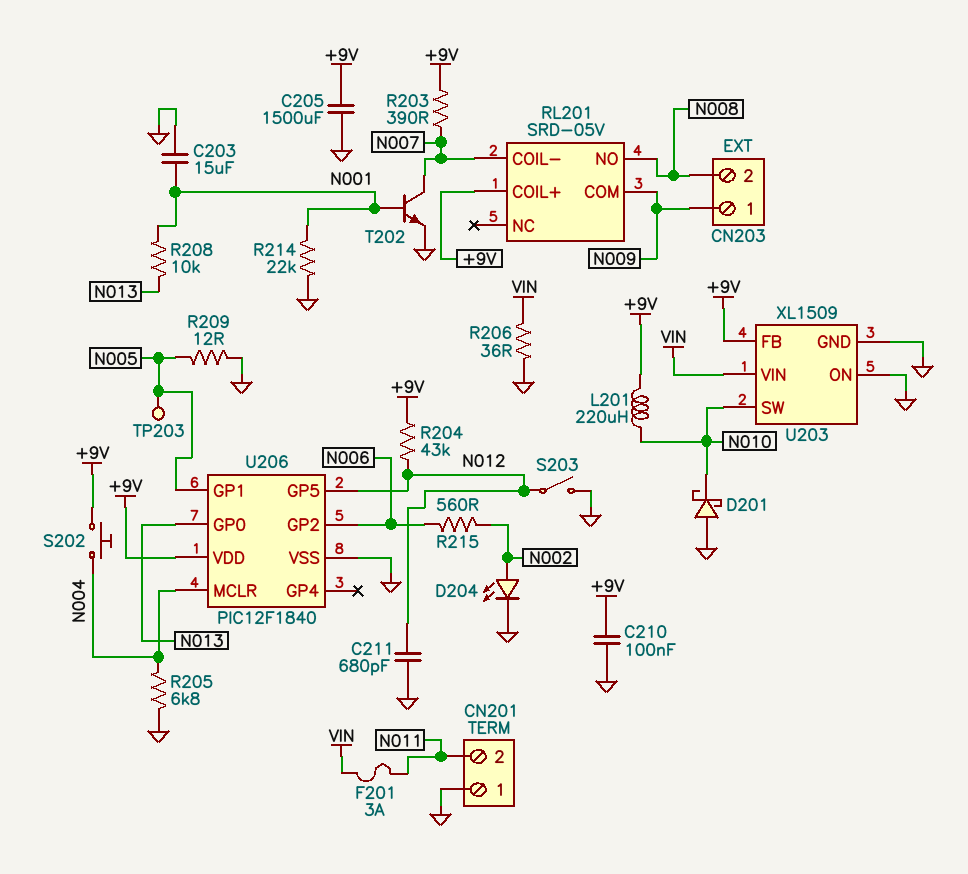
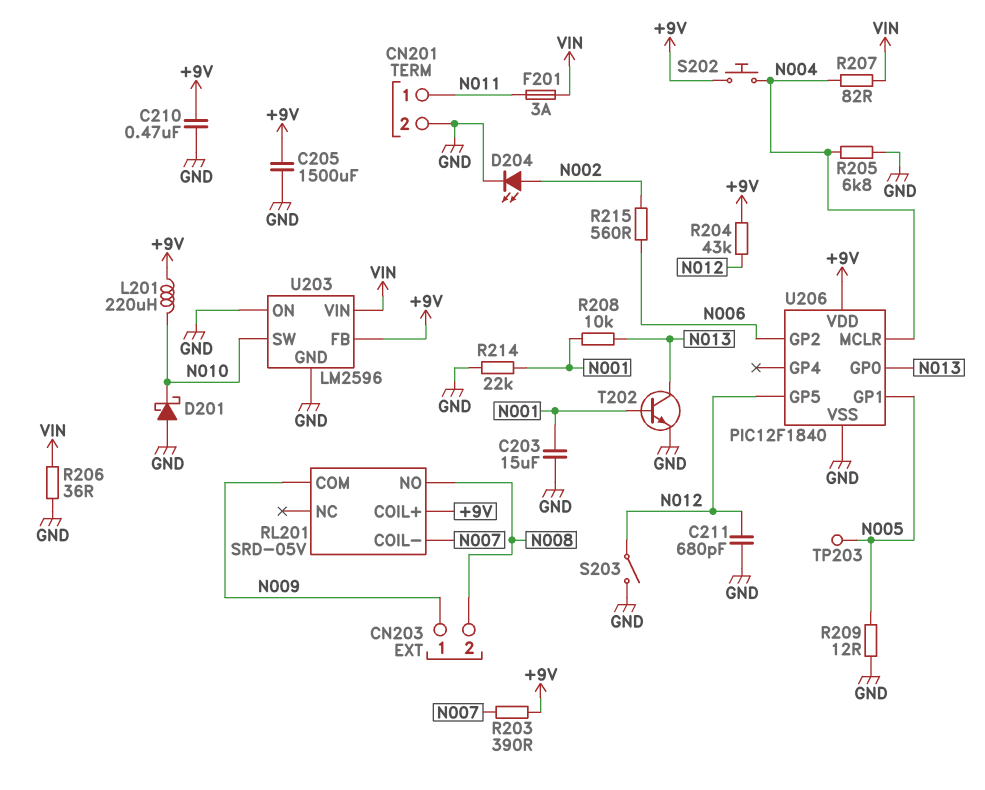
C210: 100nF (+9V, GND) -> 470nF (+9V, GND)
CN201 pin 1: GND -> N011
CN201 pin 2: N011 -> GND
R207: none -> 82 (N004, VIN)
T202: NPN (B N001, C N007, E GND) -> NPN (B N001, C N013, E GND)
U203: XL1509 -> LM2596

